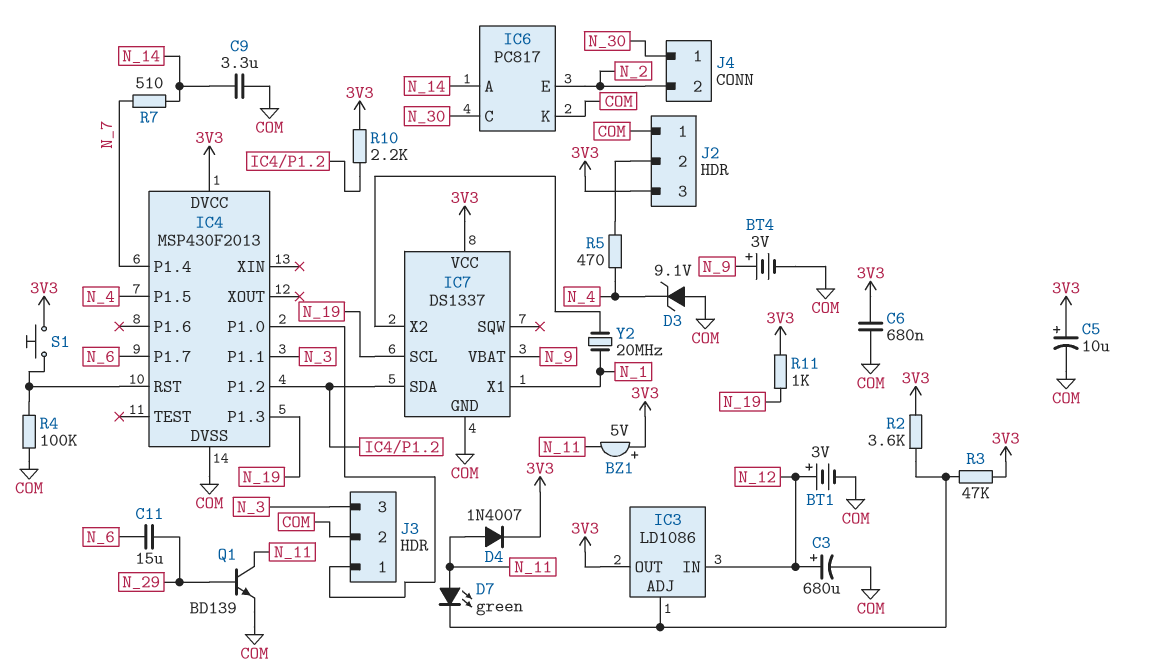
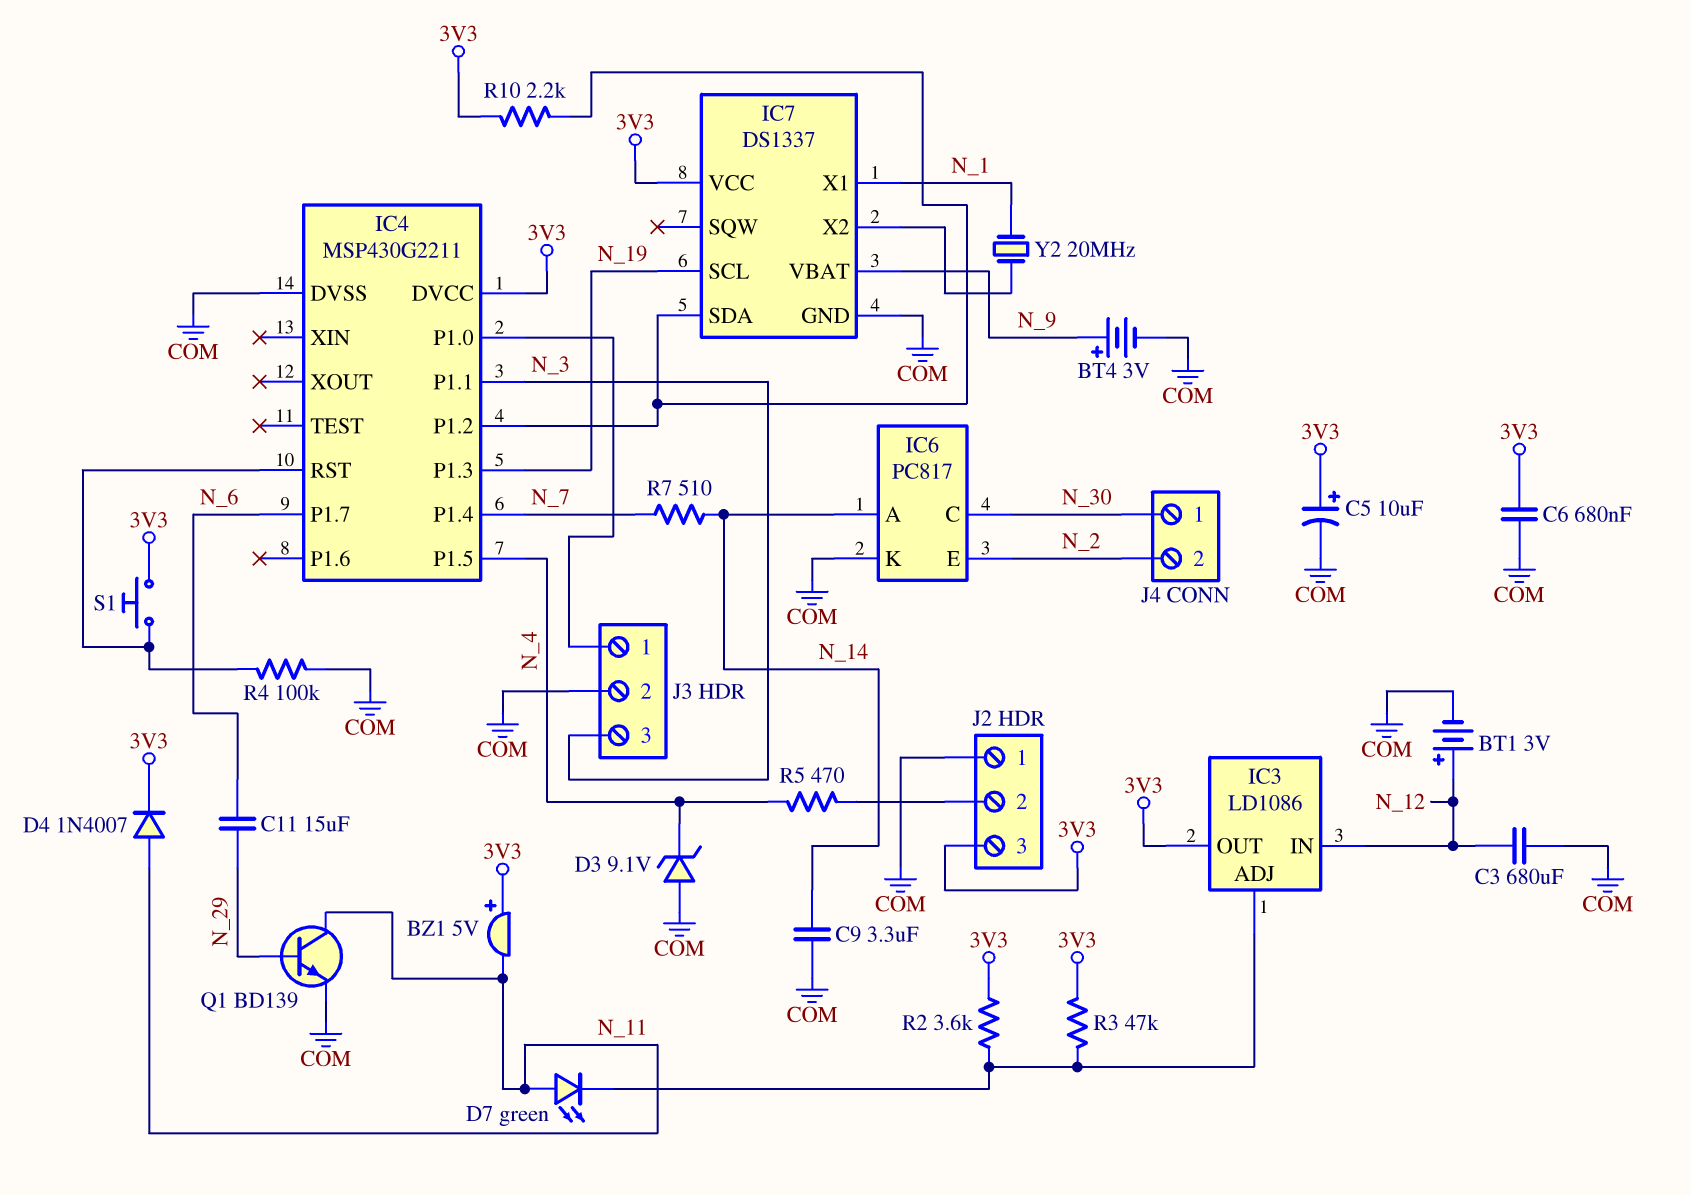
C3: 680uF (plus N_12, minus COM) -> 680uF (COM, N_12)
IC4: MSP430F2013 -> MSP430G2211
R11: 1k (3V3, N_19) -> none

